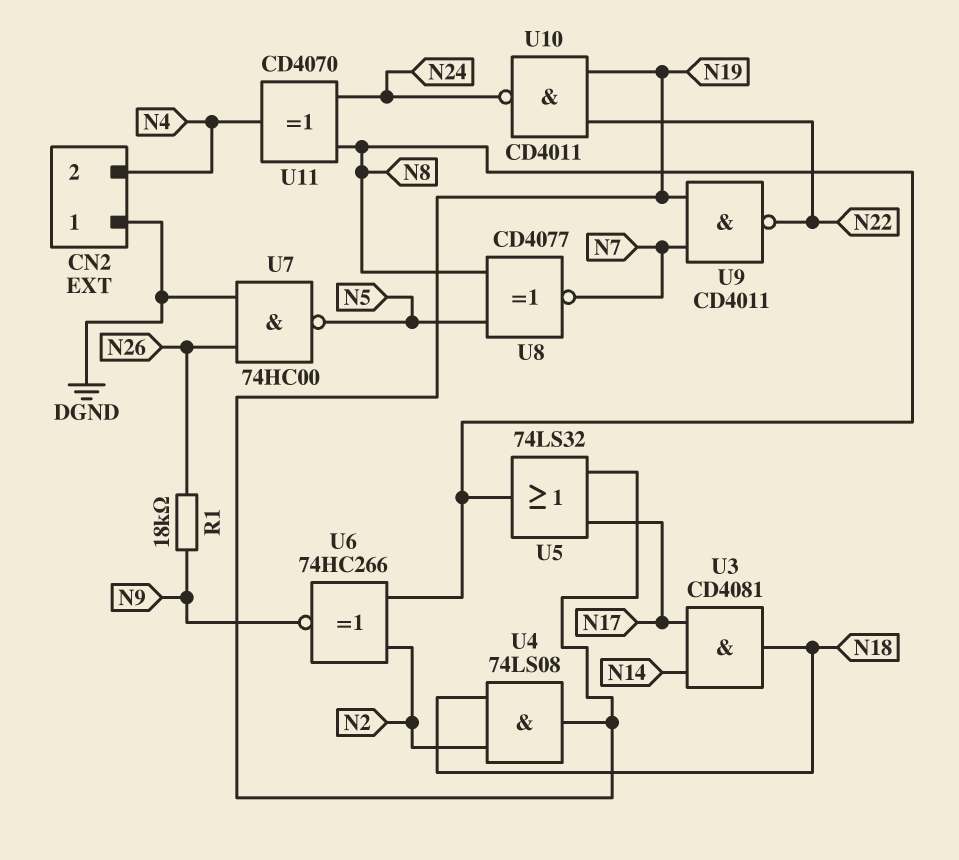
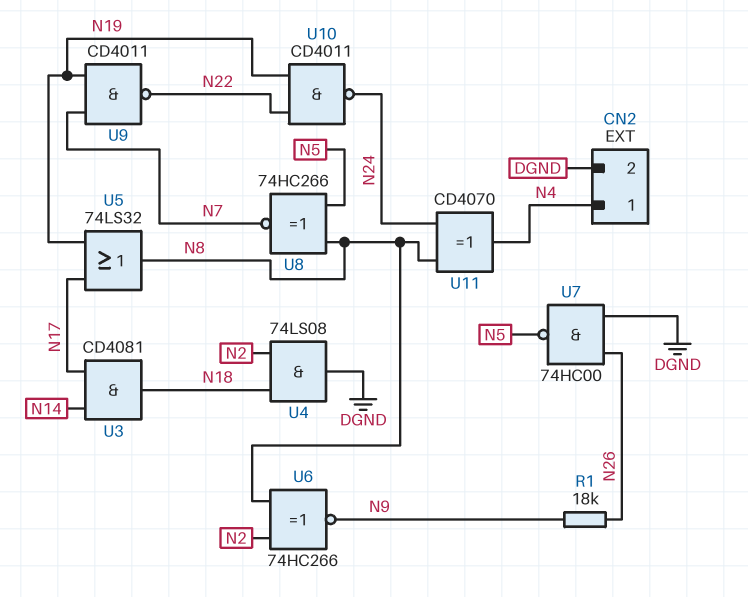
CN2 pin 1: DGND -> N4
CN2 pin 2: N4 -> DGND
U4: AND 74LS08 (in N2, in N18, out N19) -> AND 74LS08 (in N2, in N18, out DGND)
U8: XNOR CD4077 (in N5, in N8, out N7) -> XNOR 74HC266 (in N5, in N8, out N7)

